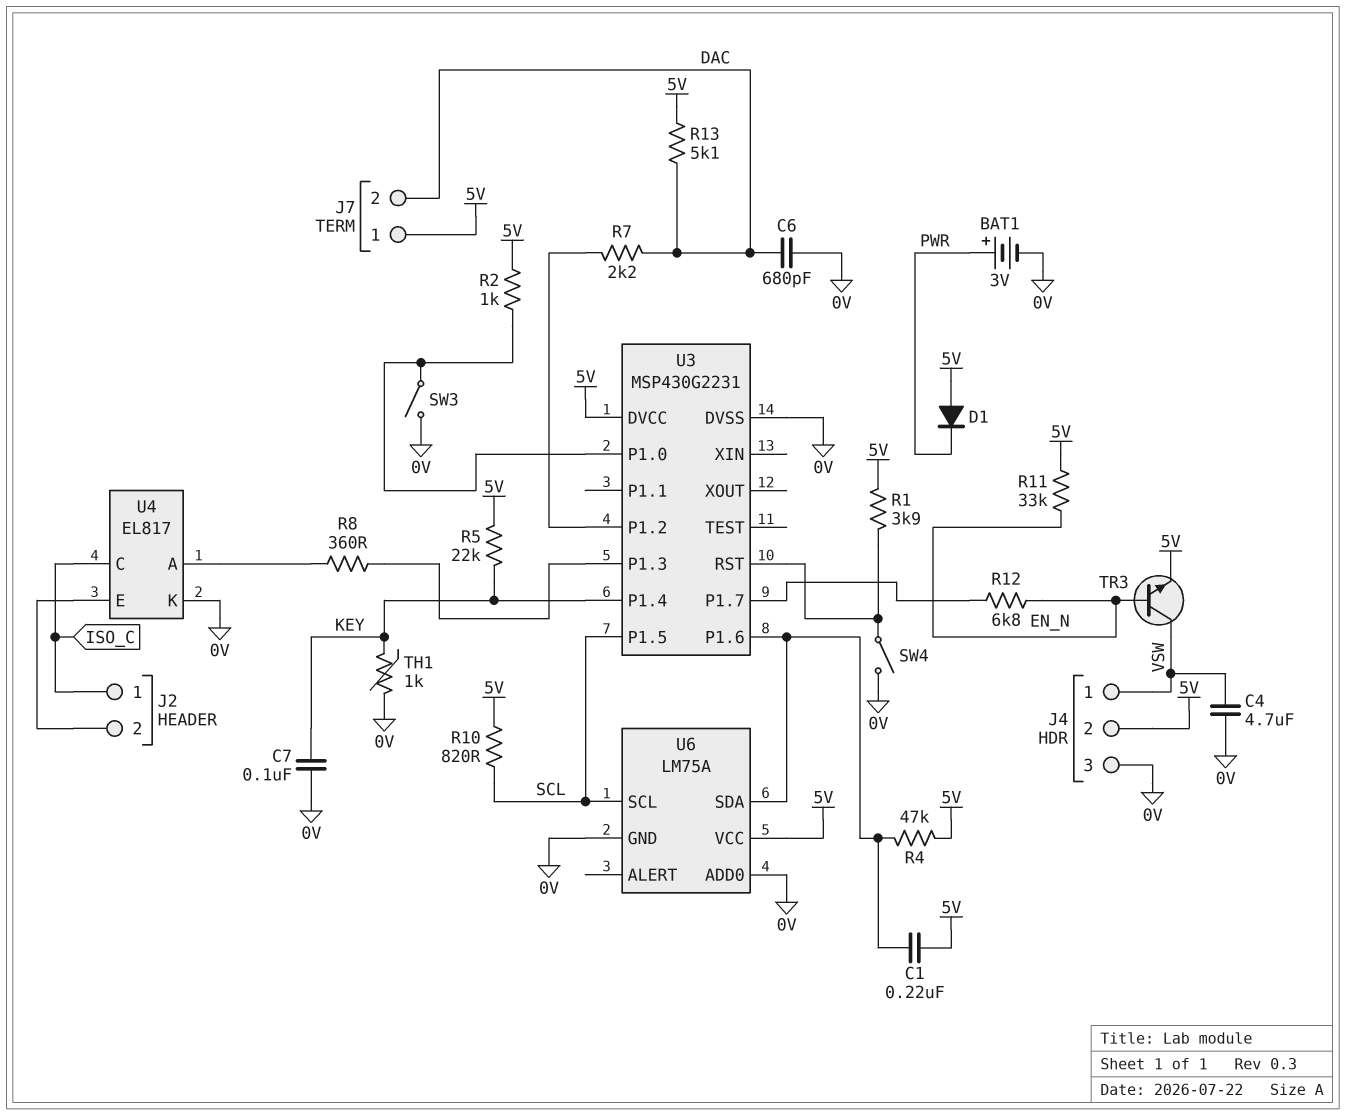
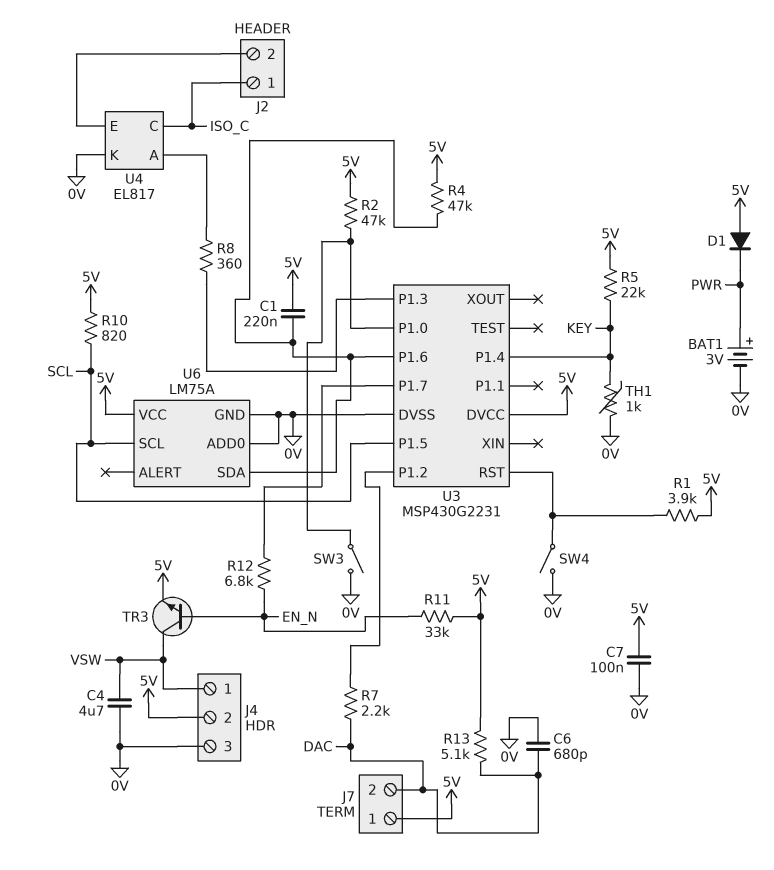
C7: 100nF (0V, KEY) -> 100nF (0V, 5V)
R2: 1k (5V, U3/P1.0) -> 47k (5V, U3/P1.0)

